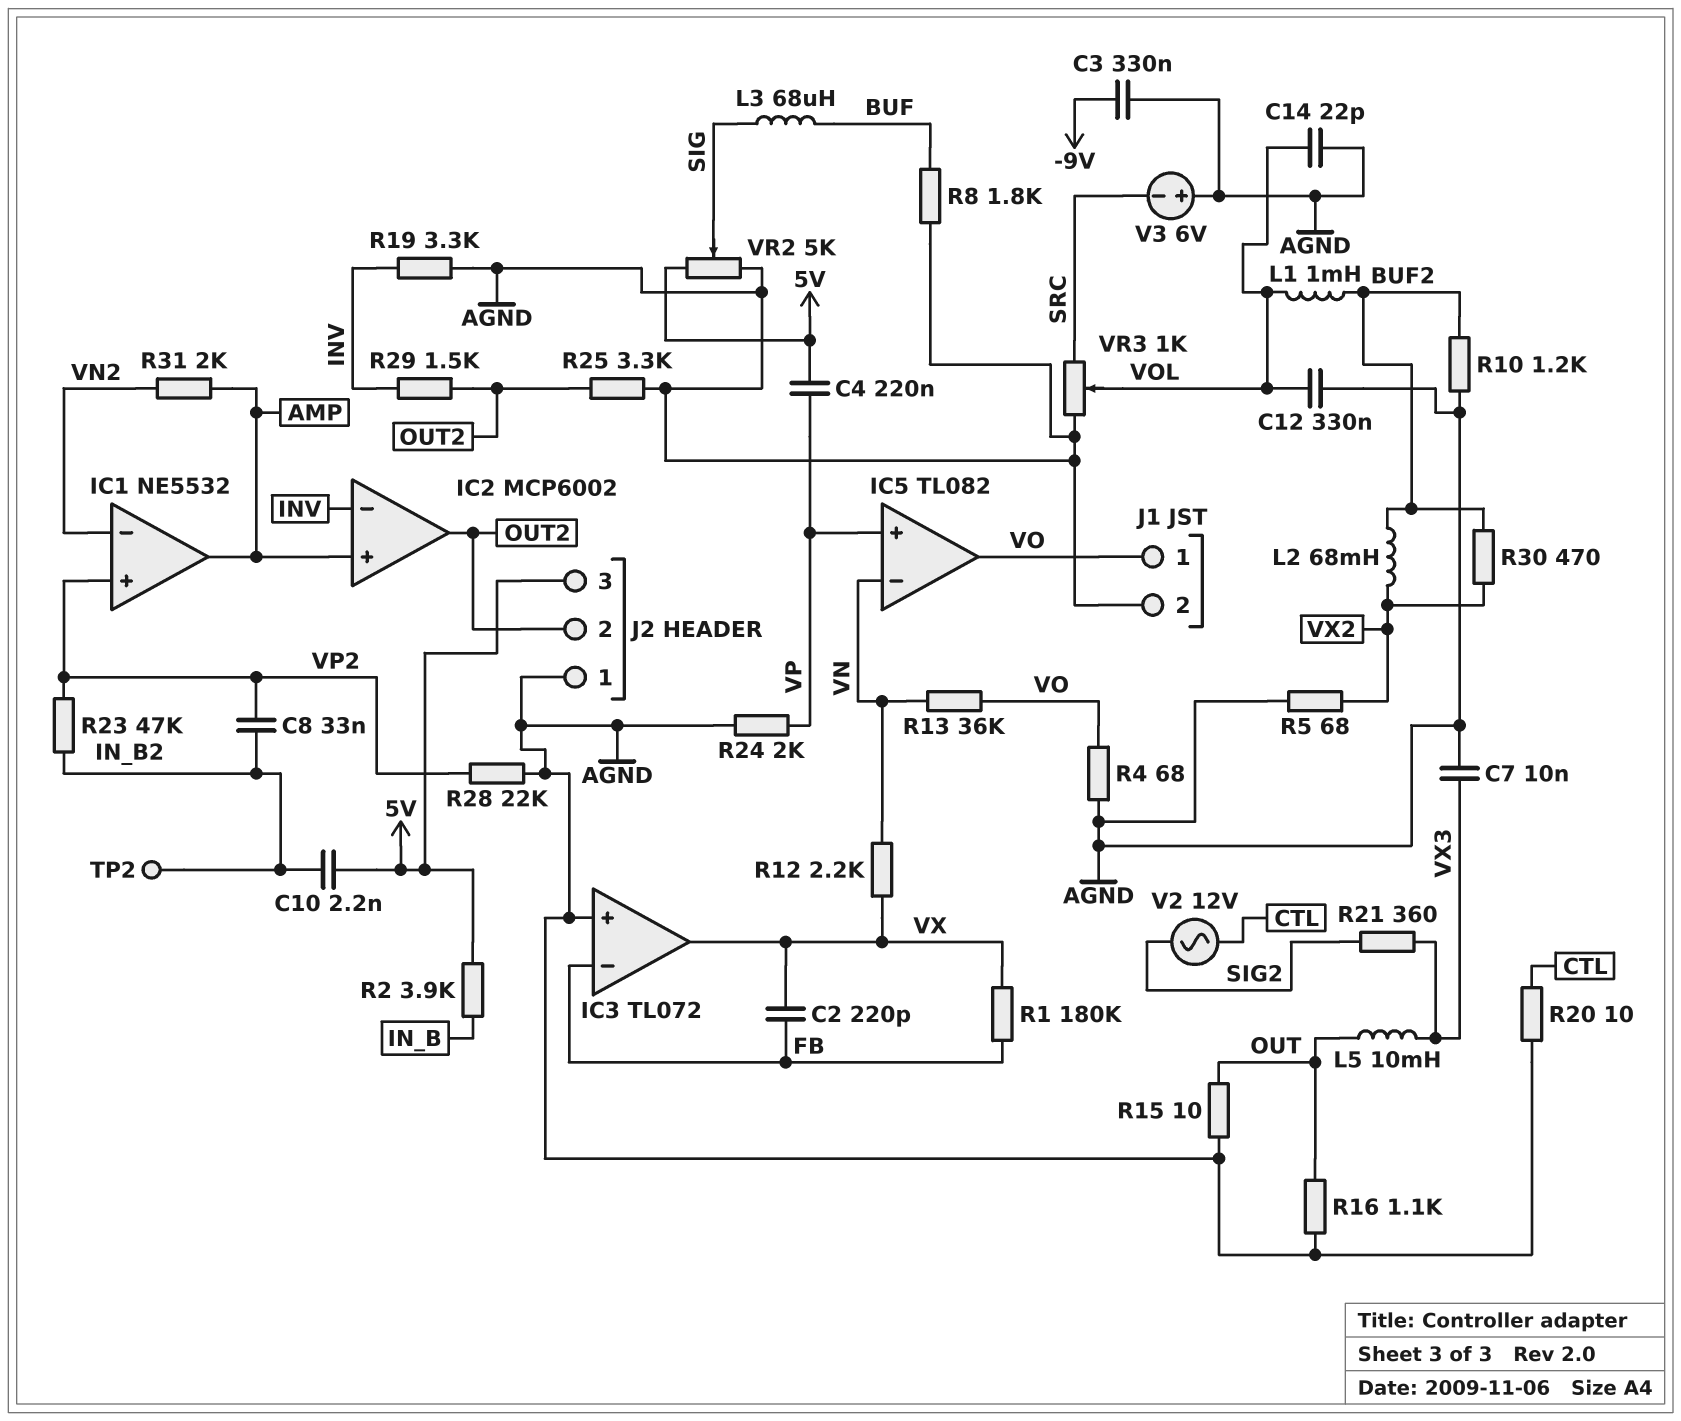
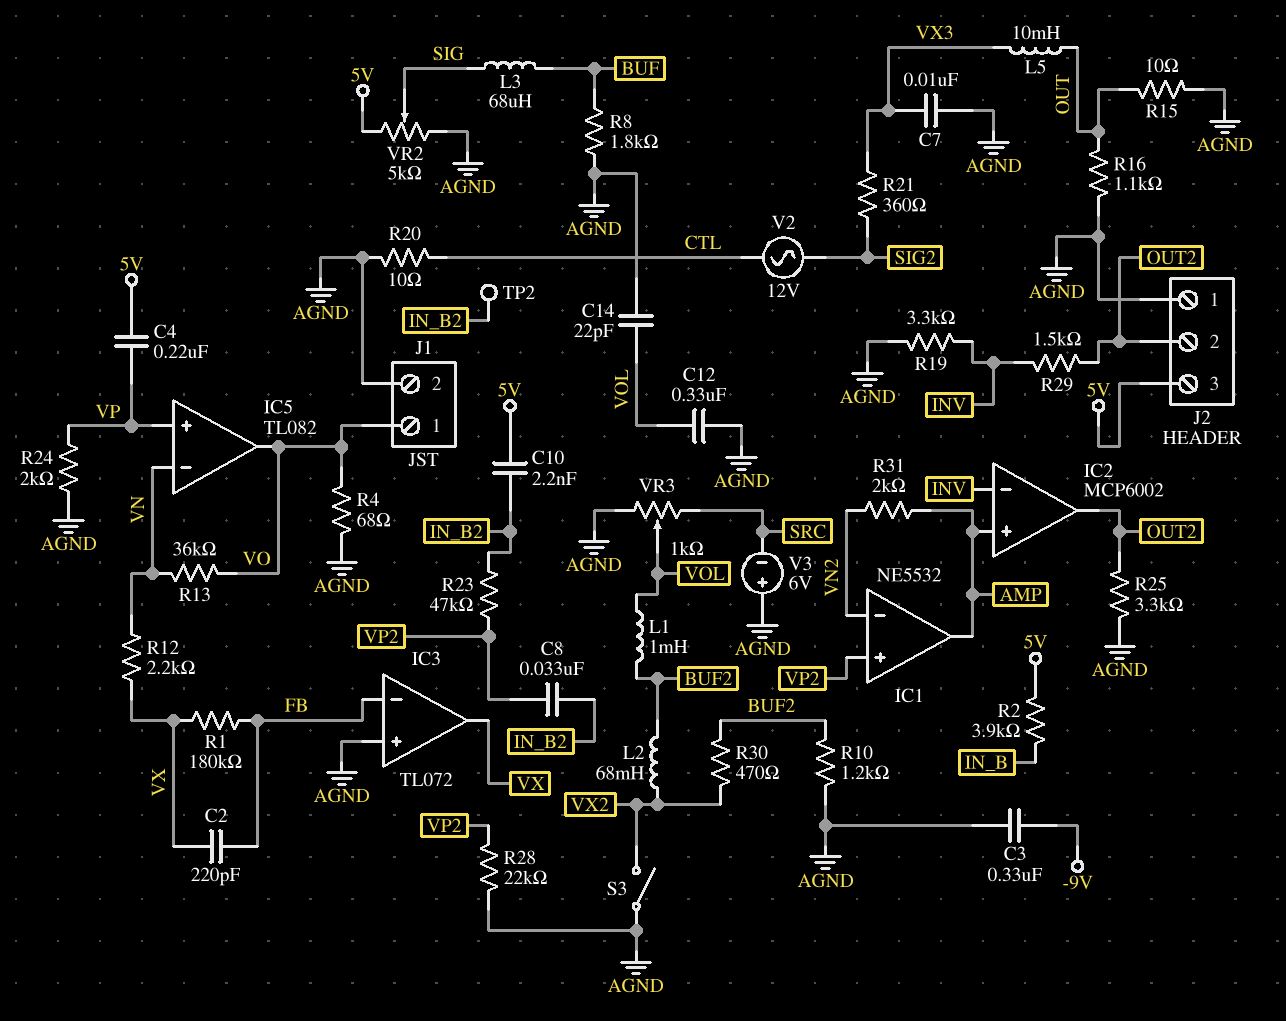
R5: 68 (AGND, VX2) -> none
S3: none -> switch (AGND, VX2)

